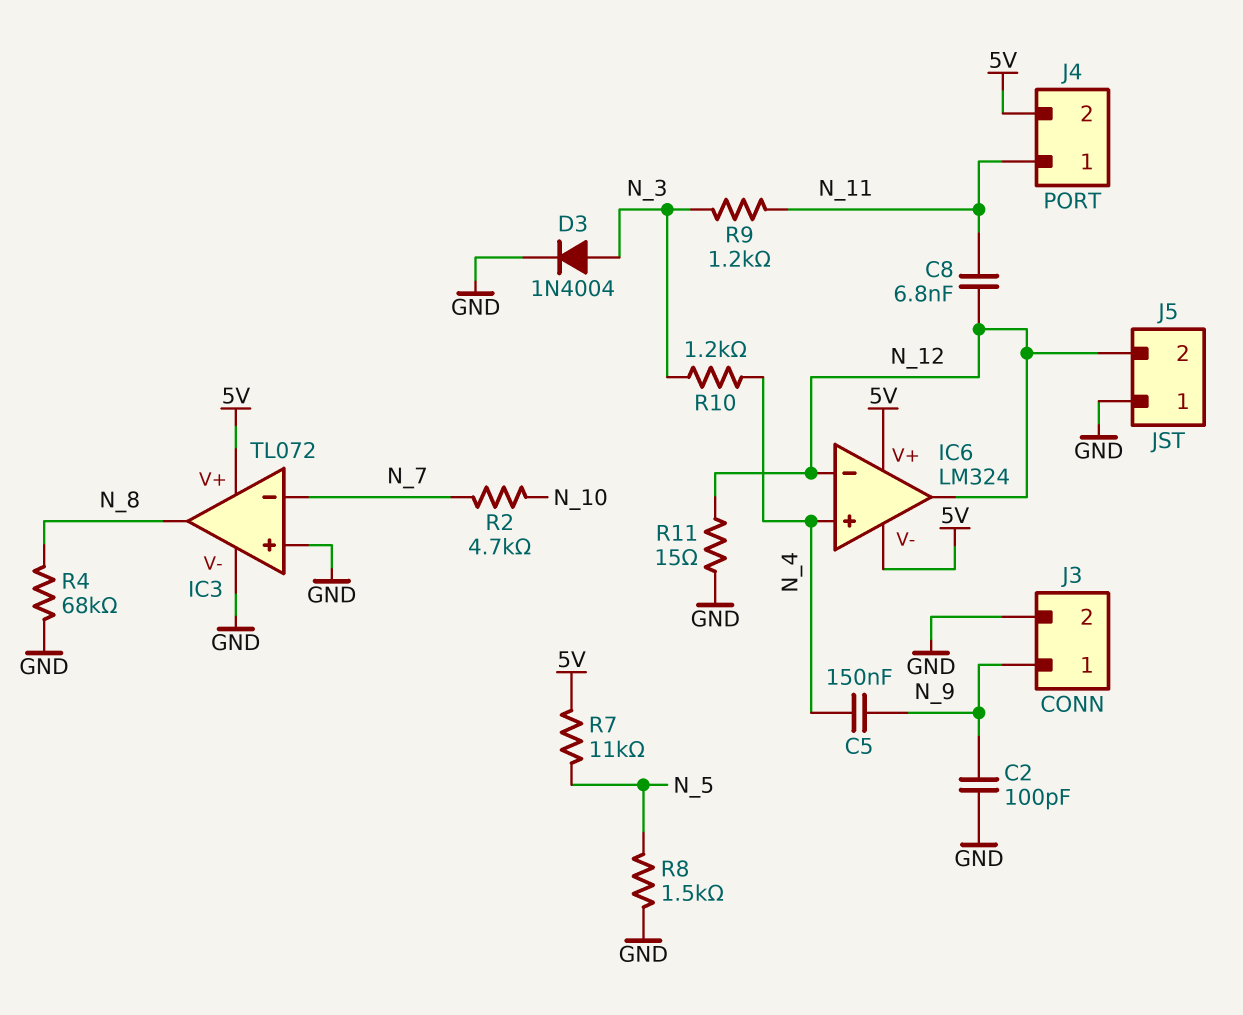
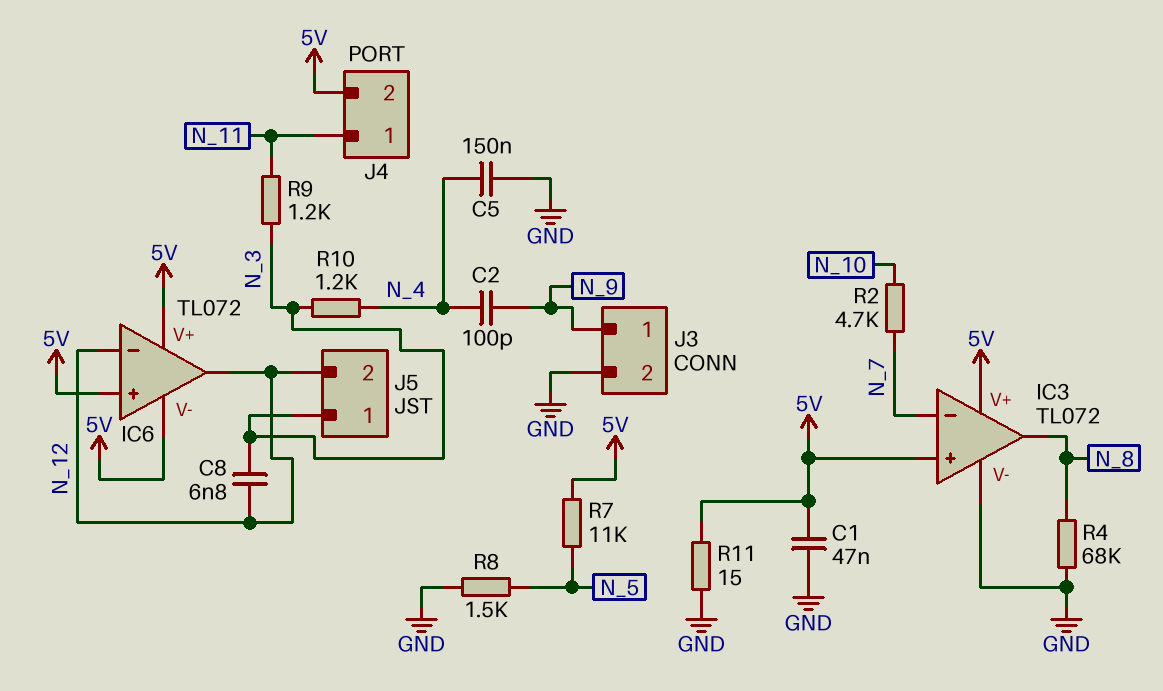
C1: none -> 47nF (5V, GND)
C2: 100pF (GND, N_9) -> 100pF (N_4, N_9)
C5: 150nF (N_4, N_9) -> 150nF (GND, N_4)
C8: 6.8nF (N_11, N_12) -> 6.8nF (N_3, N_12)
D3: diode 1N4004 (A N_3, K GND) -> none
IC3 pin in+: GND -> 5V
IC6: LM324 -> TL072
IC6 pin in+: N_4 -> 5V
J5 pin 1: GND -> N_3
R11: 15 (GND, N_12) -> 15 (5V, GND)

